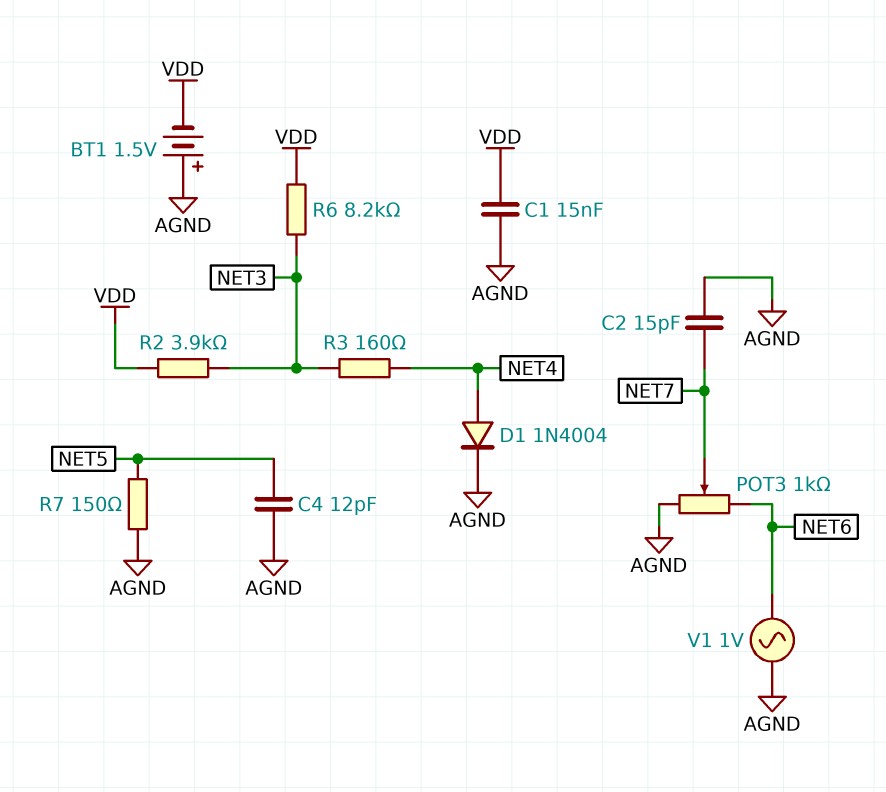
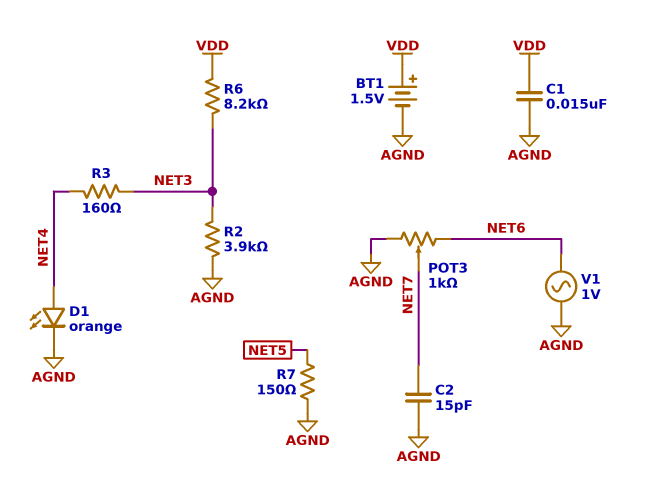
BT1: 1.5V (plus AGND, minus VDD) -> 1.5V (plus VDD, minus AGND)
C4: 12pF (AGND, NET5) -> none
D1: diode 1N4004 (A NET4, K AGND) -> LED orange (A NET4, K AGND)
R2: 3.9k (NET3, VDD) -> 3.9k (AGND, NET3)

